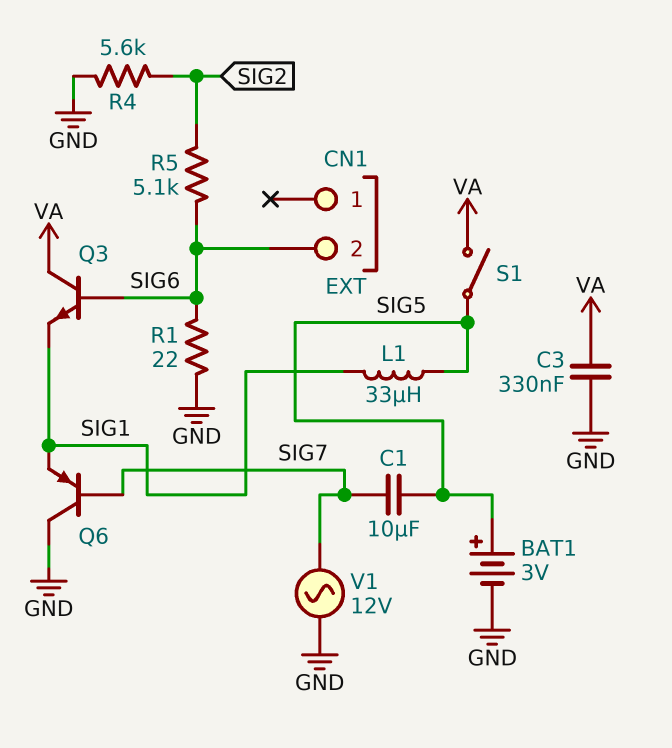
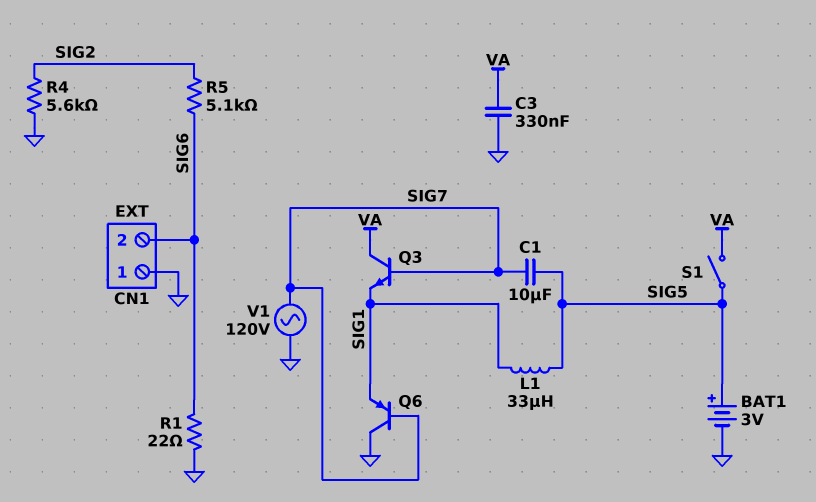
CN1 pin 1: none -> GND
Q3: NPN (B SIG6, C VA, E SIG1) -> NPN (B SIG7, C VA, E SIG1)
V1: AC 12V (GND, SIG7) -> AC 120V (GND, SIG7)

